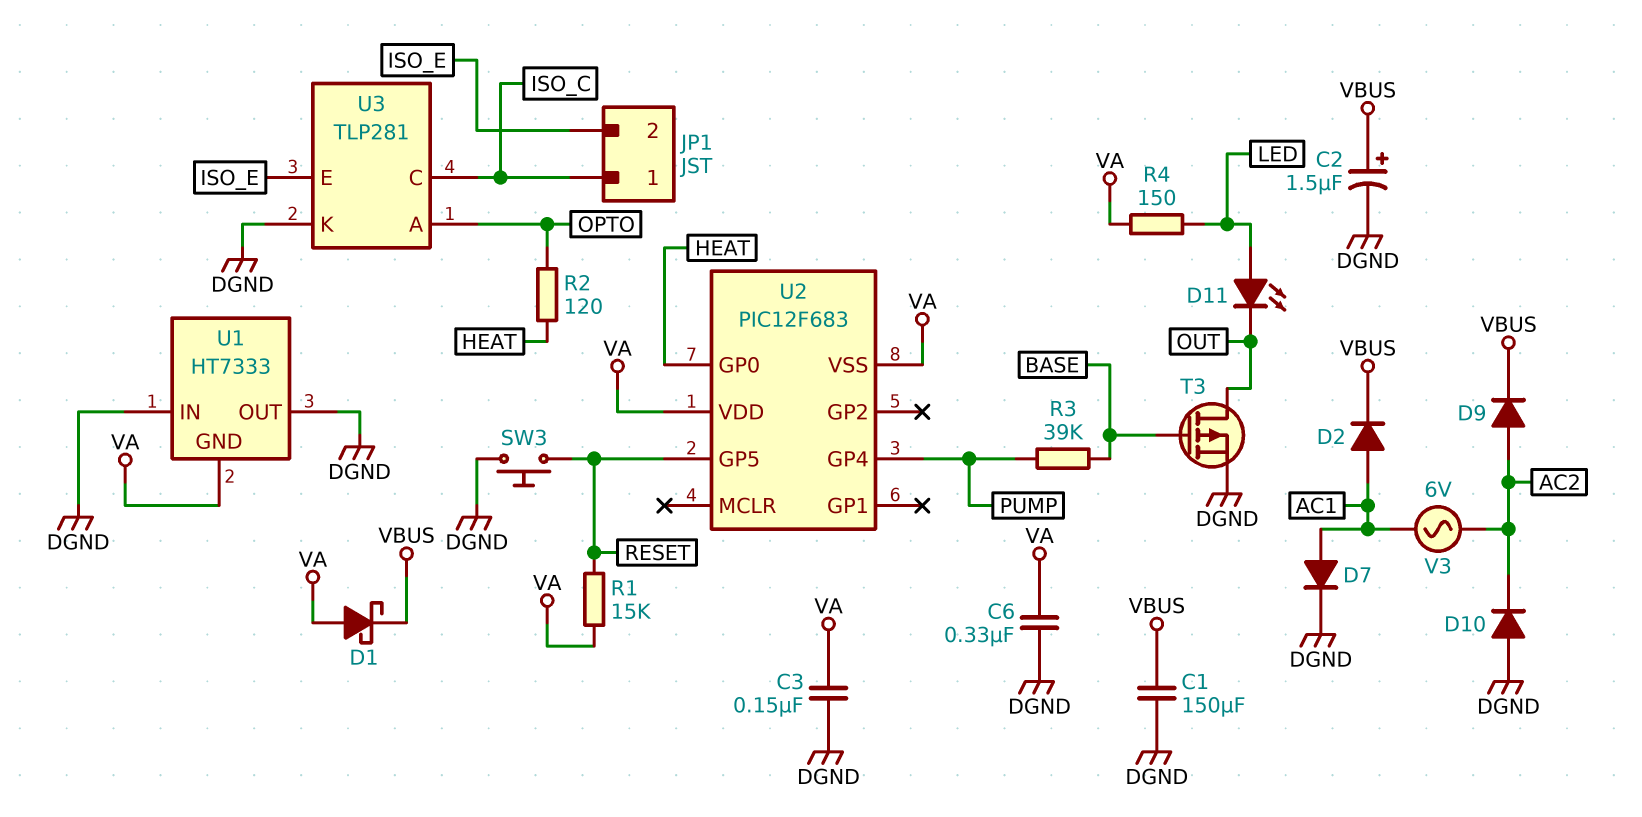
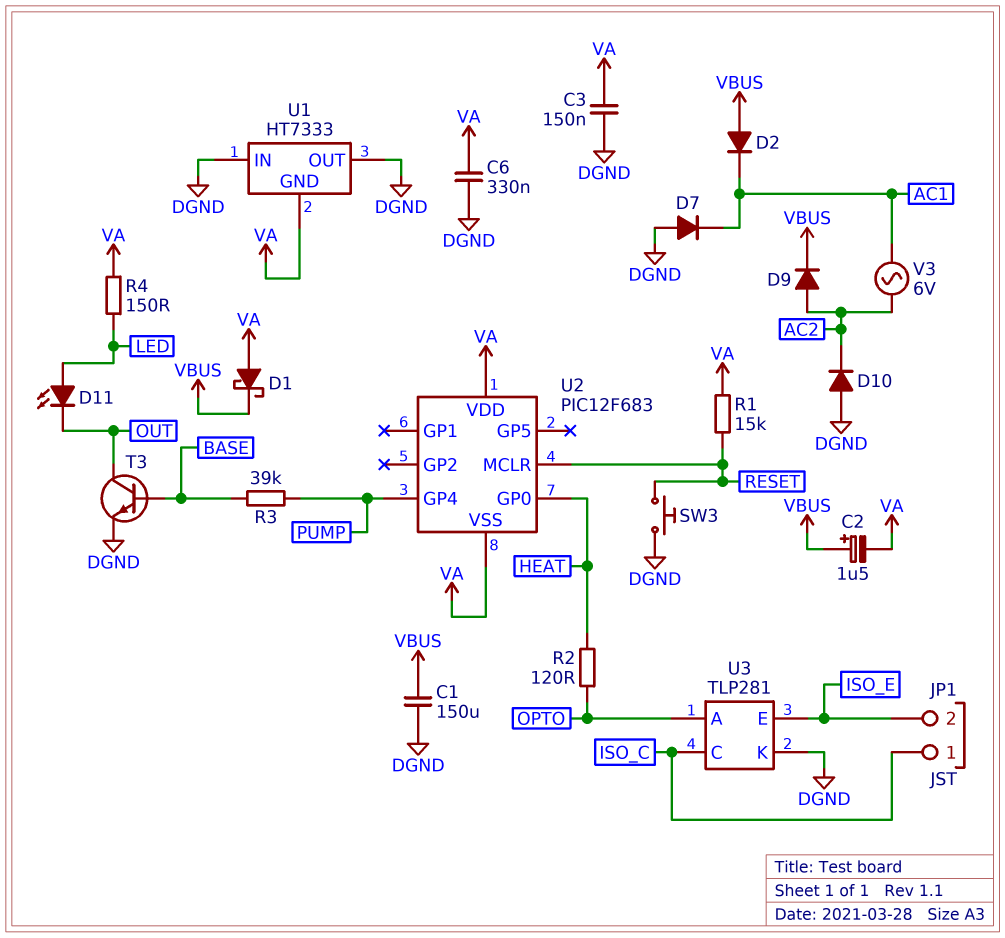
C2: 1.5uF (plus VBUS, minus DGND) -> 1.5uF (plus VBUS, minus VA)
D2: diode (A AC1, K VBUS) -> diode (A VBUS, K AC1)
D7: diode (A AC1, K DGND) -> diode (A DGND, K AC1)
T3: PMOS (G BASE, D OUT, S DGND) -> NPN (B BASE, C OUT, E DGND)
U2 pin GP5: RESET -> none
U2 pin MCLR: none -> RESET

